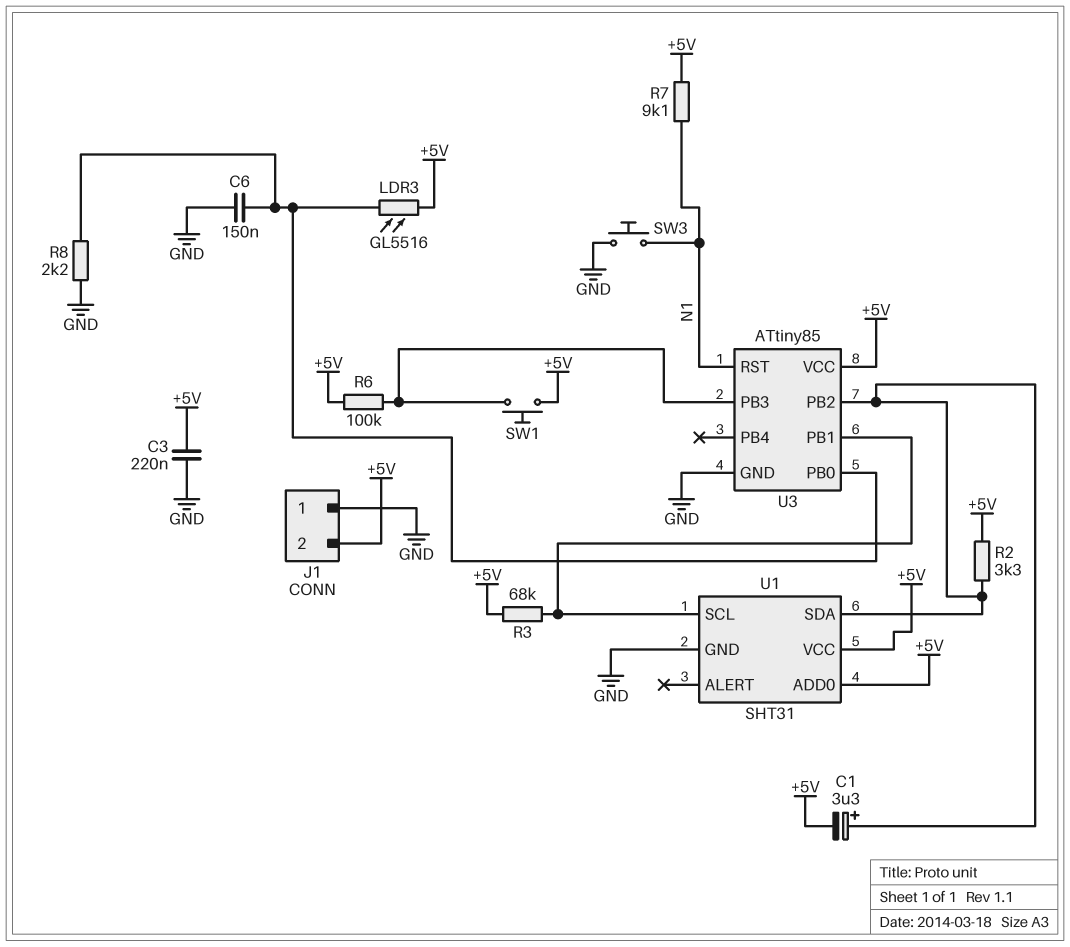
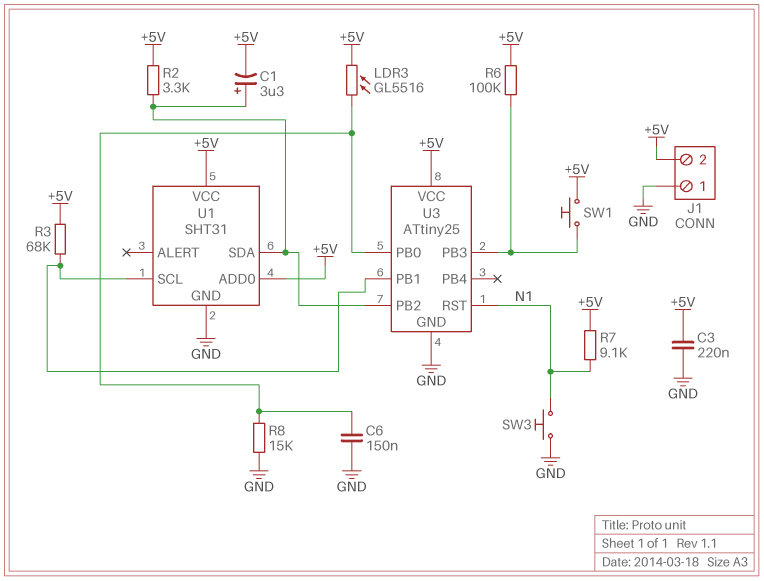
R8: 2.2k (GND, U3/PB0) -> 15k (GND, U3/PB0)
U3: ATtiny85 -> ATtiny25

